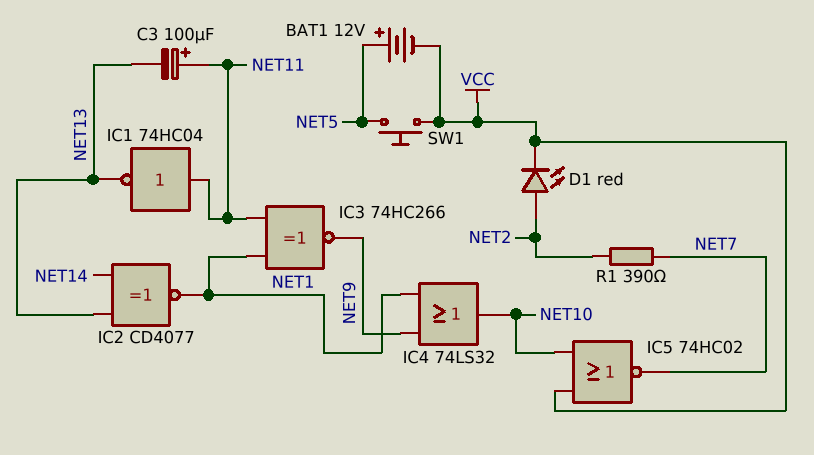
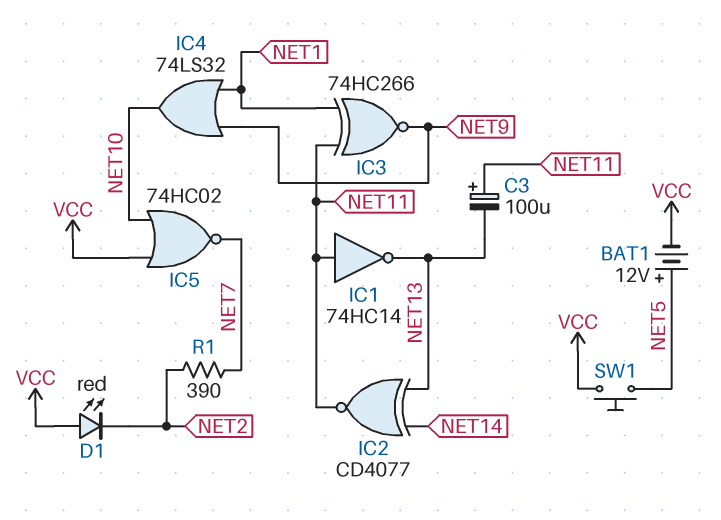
D1: LED red (A NET2, K VCC) -> LED red (A VCC, K NET2)
IC1: NOT 74HC04 (in NET11, out NET13) -> NOT 74HC14 (in NET11, out NET13)
IC2: XNOR CD4077 (in NET13, in NET14, out NET1) -> XNOR CD4077 (in NET13, in NET14, out NET11)

